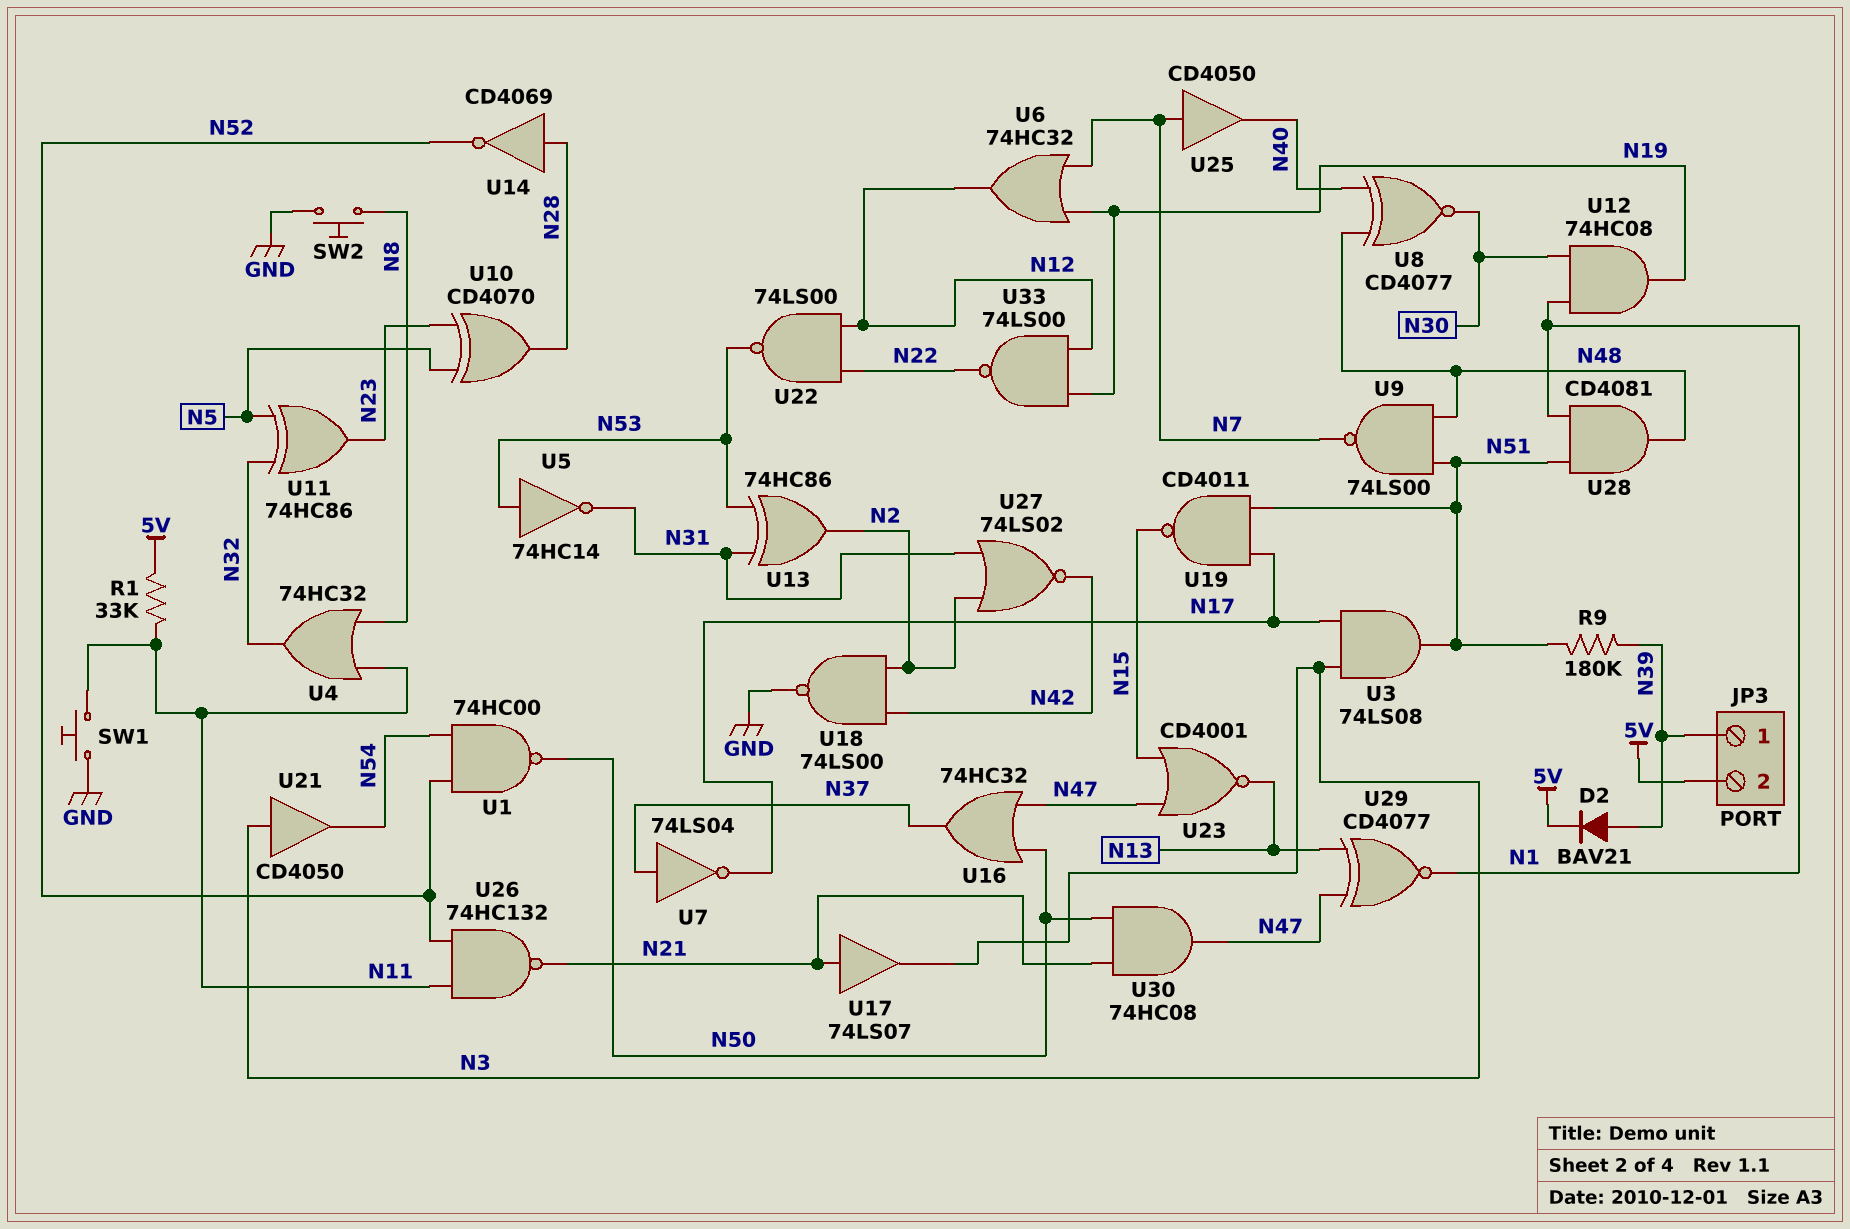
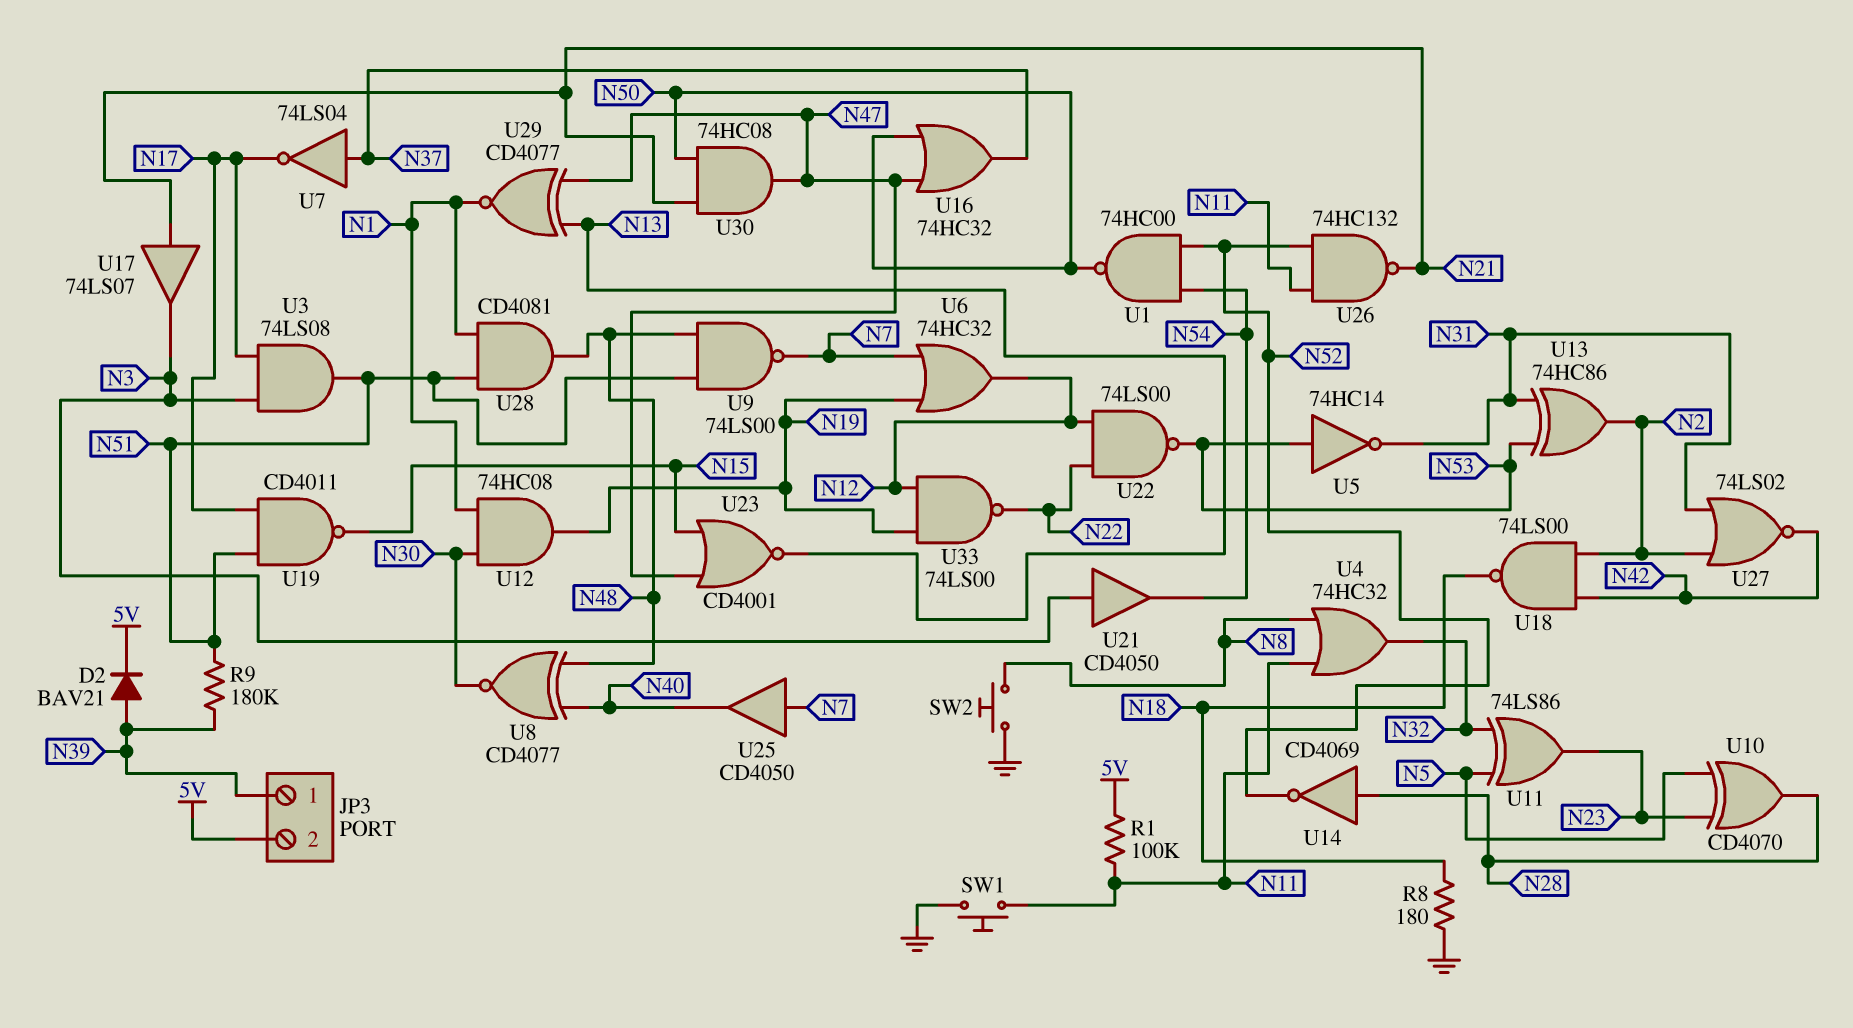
R1: 33k (5V, N11) -> 100k (5V, N11)
R8: none -> 180 (GND, N18)
U11: XOR 74HC86 (in N5, in N32, out N23) -> XOR 74LS86 (in N5, in N32, out N23)
U18: NAND 74LS00 (in N2, in N42, out GND) -> NAND 74LS00 (in N2, in N42, out N18)

